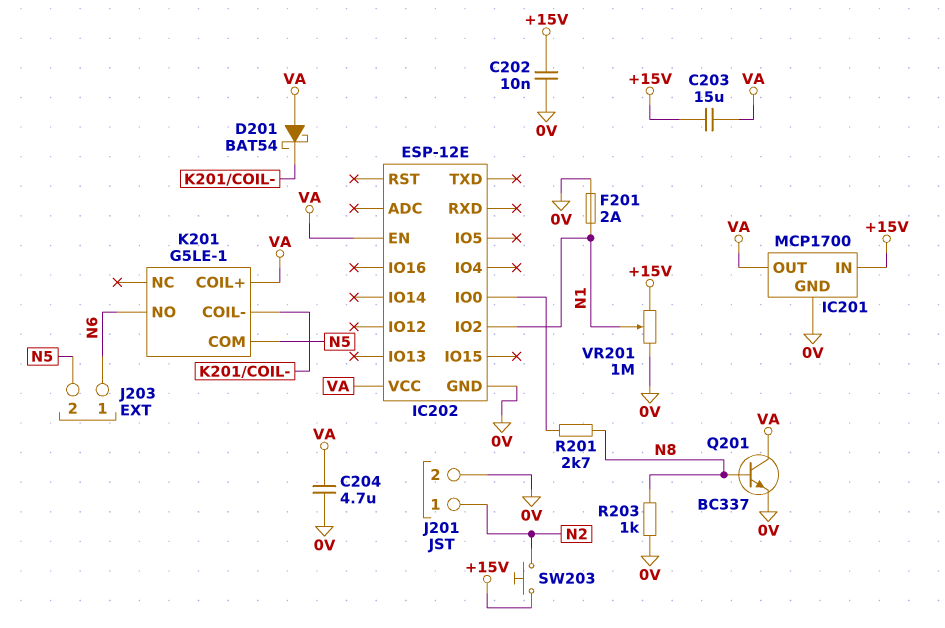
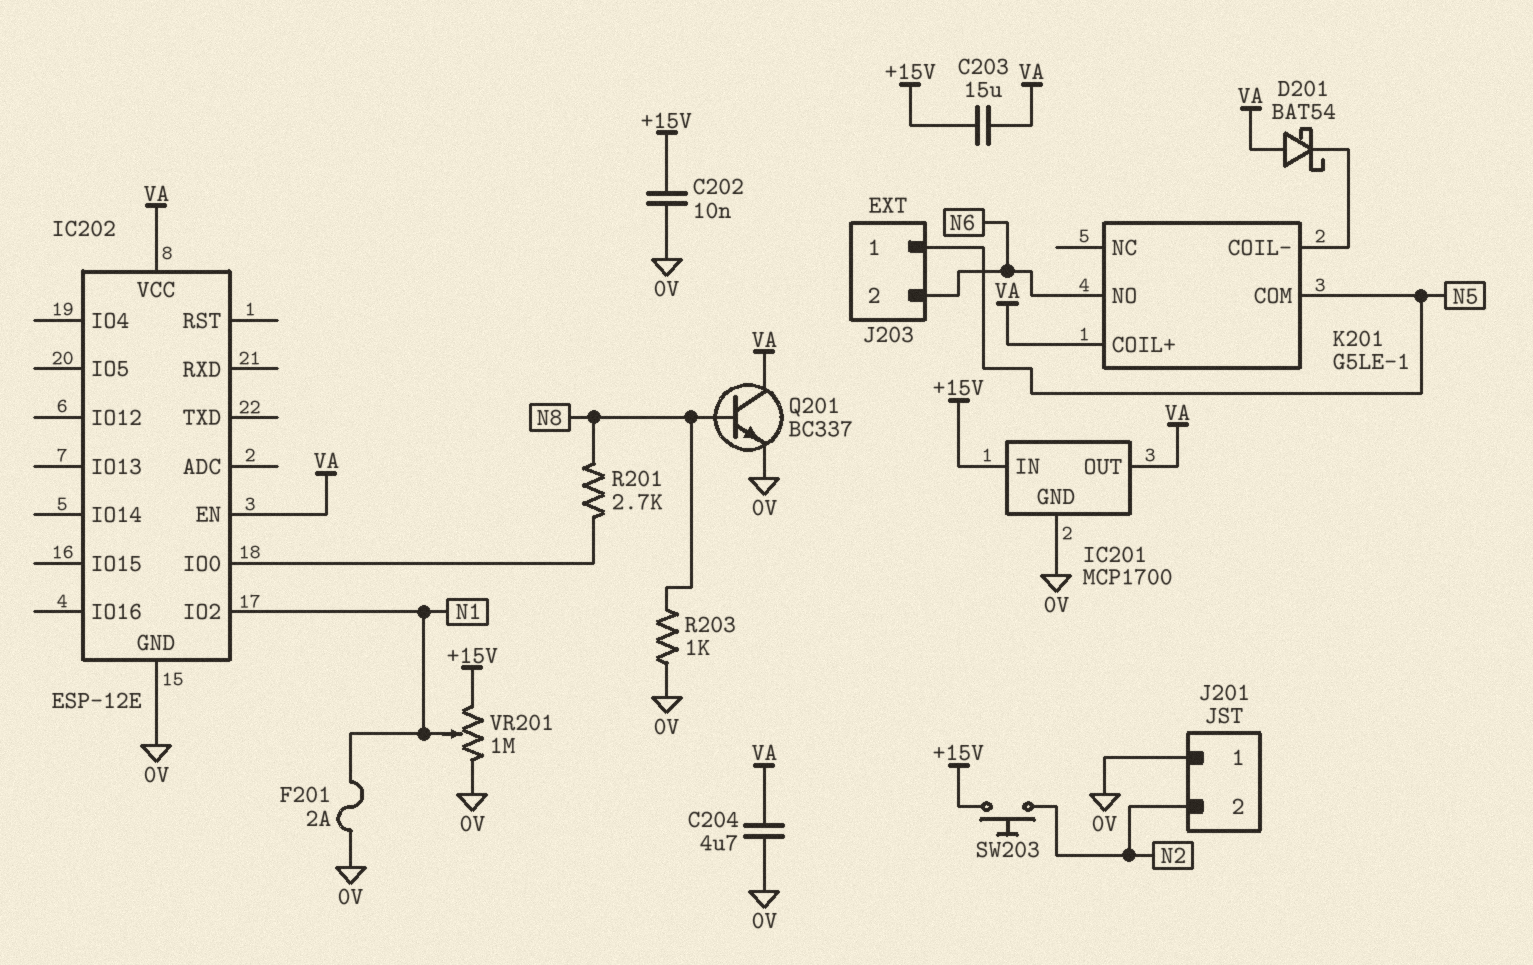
J201 pin 1: N2 -> 0V
J201 pin 2: 0V -> N2
J203 pin 1: N6 -> N5
J203 pin 2: N5 -> N6

